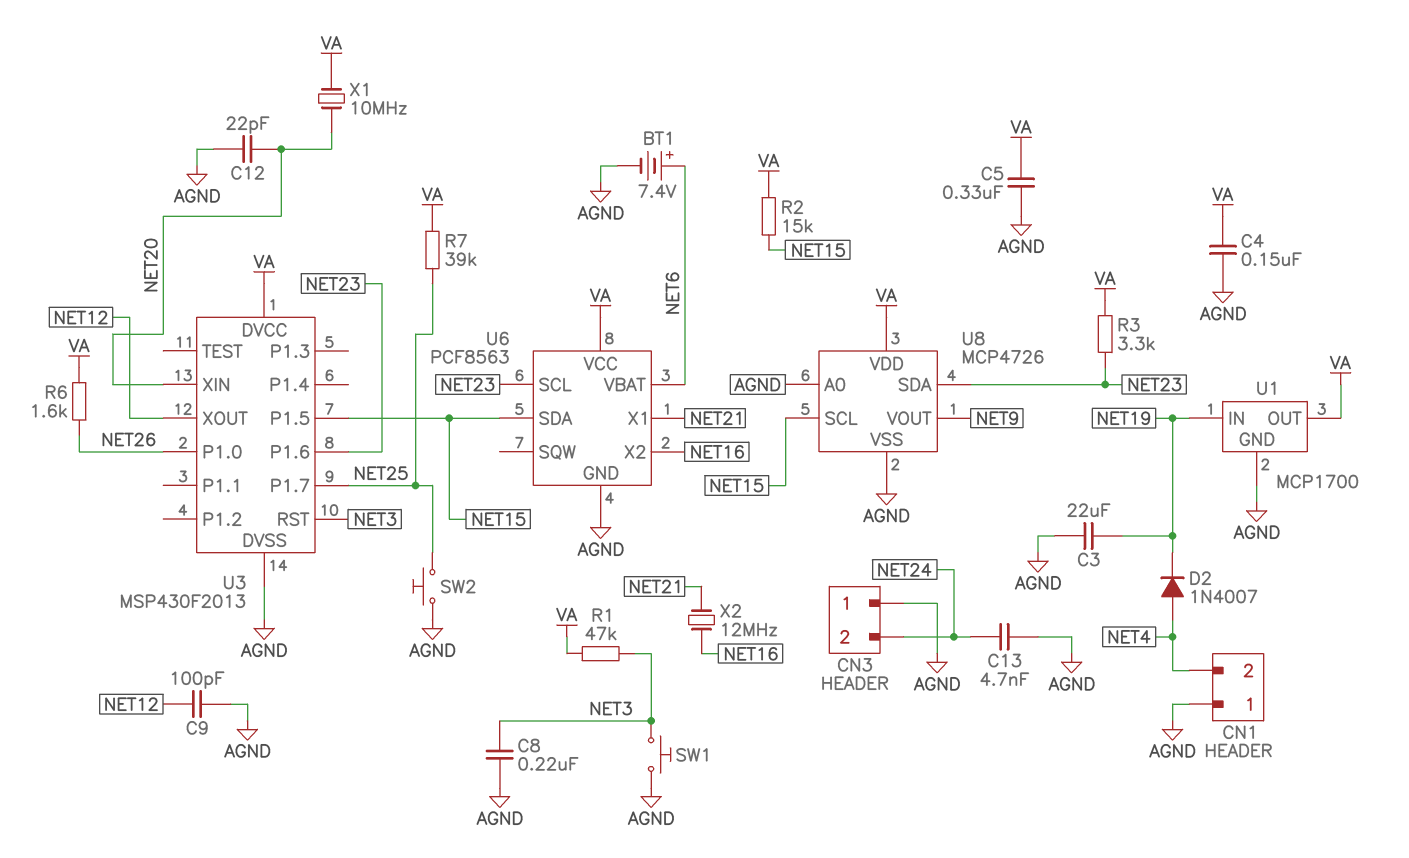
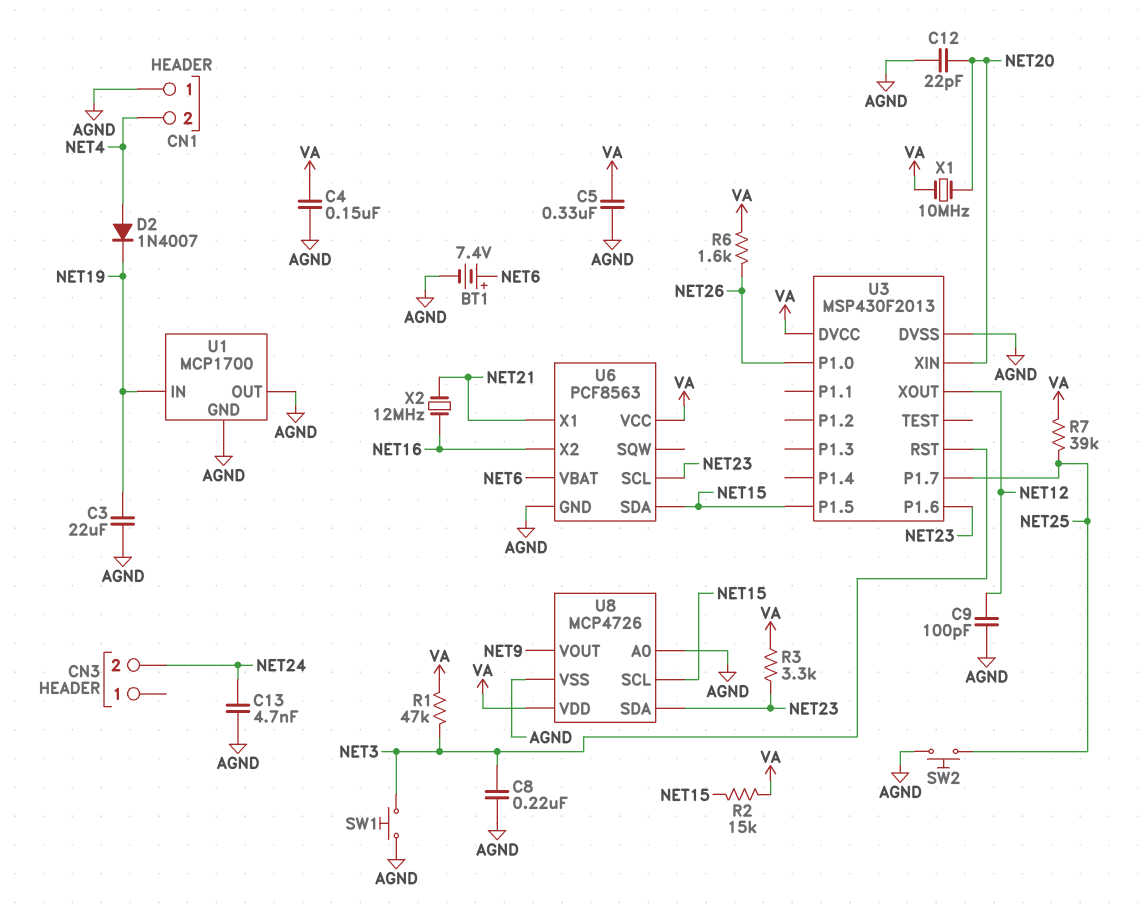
CN3 pin 1: AGND -> none
U1 pin OUT: VA -> AGND

